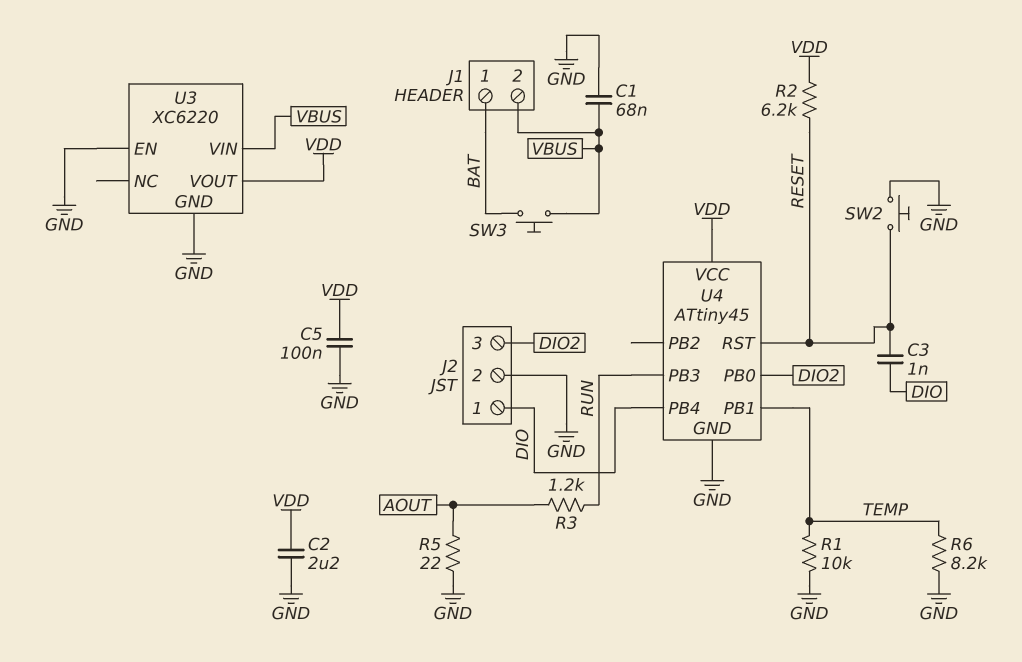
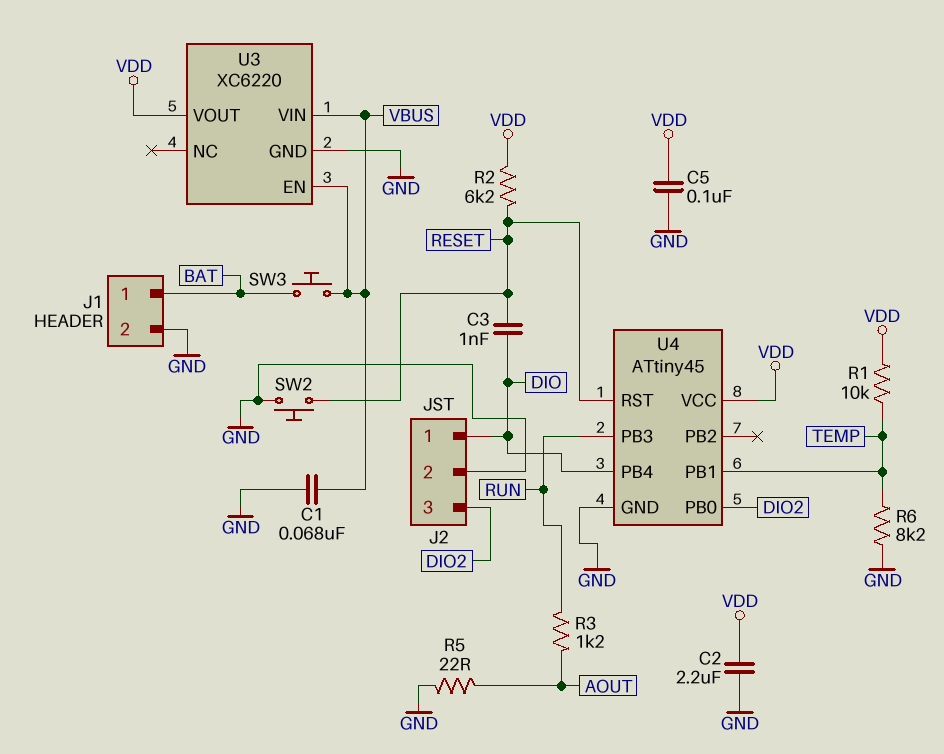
J1 pin 2: VBUS -> GND
R1: 10k (GND, TEMP) -> 10k (TEMP, VDD)
U3 pin EN: GND -> VBUS

